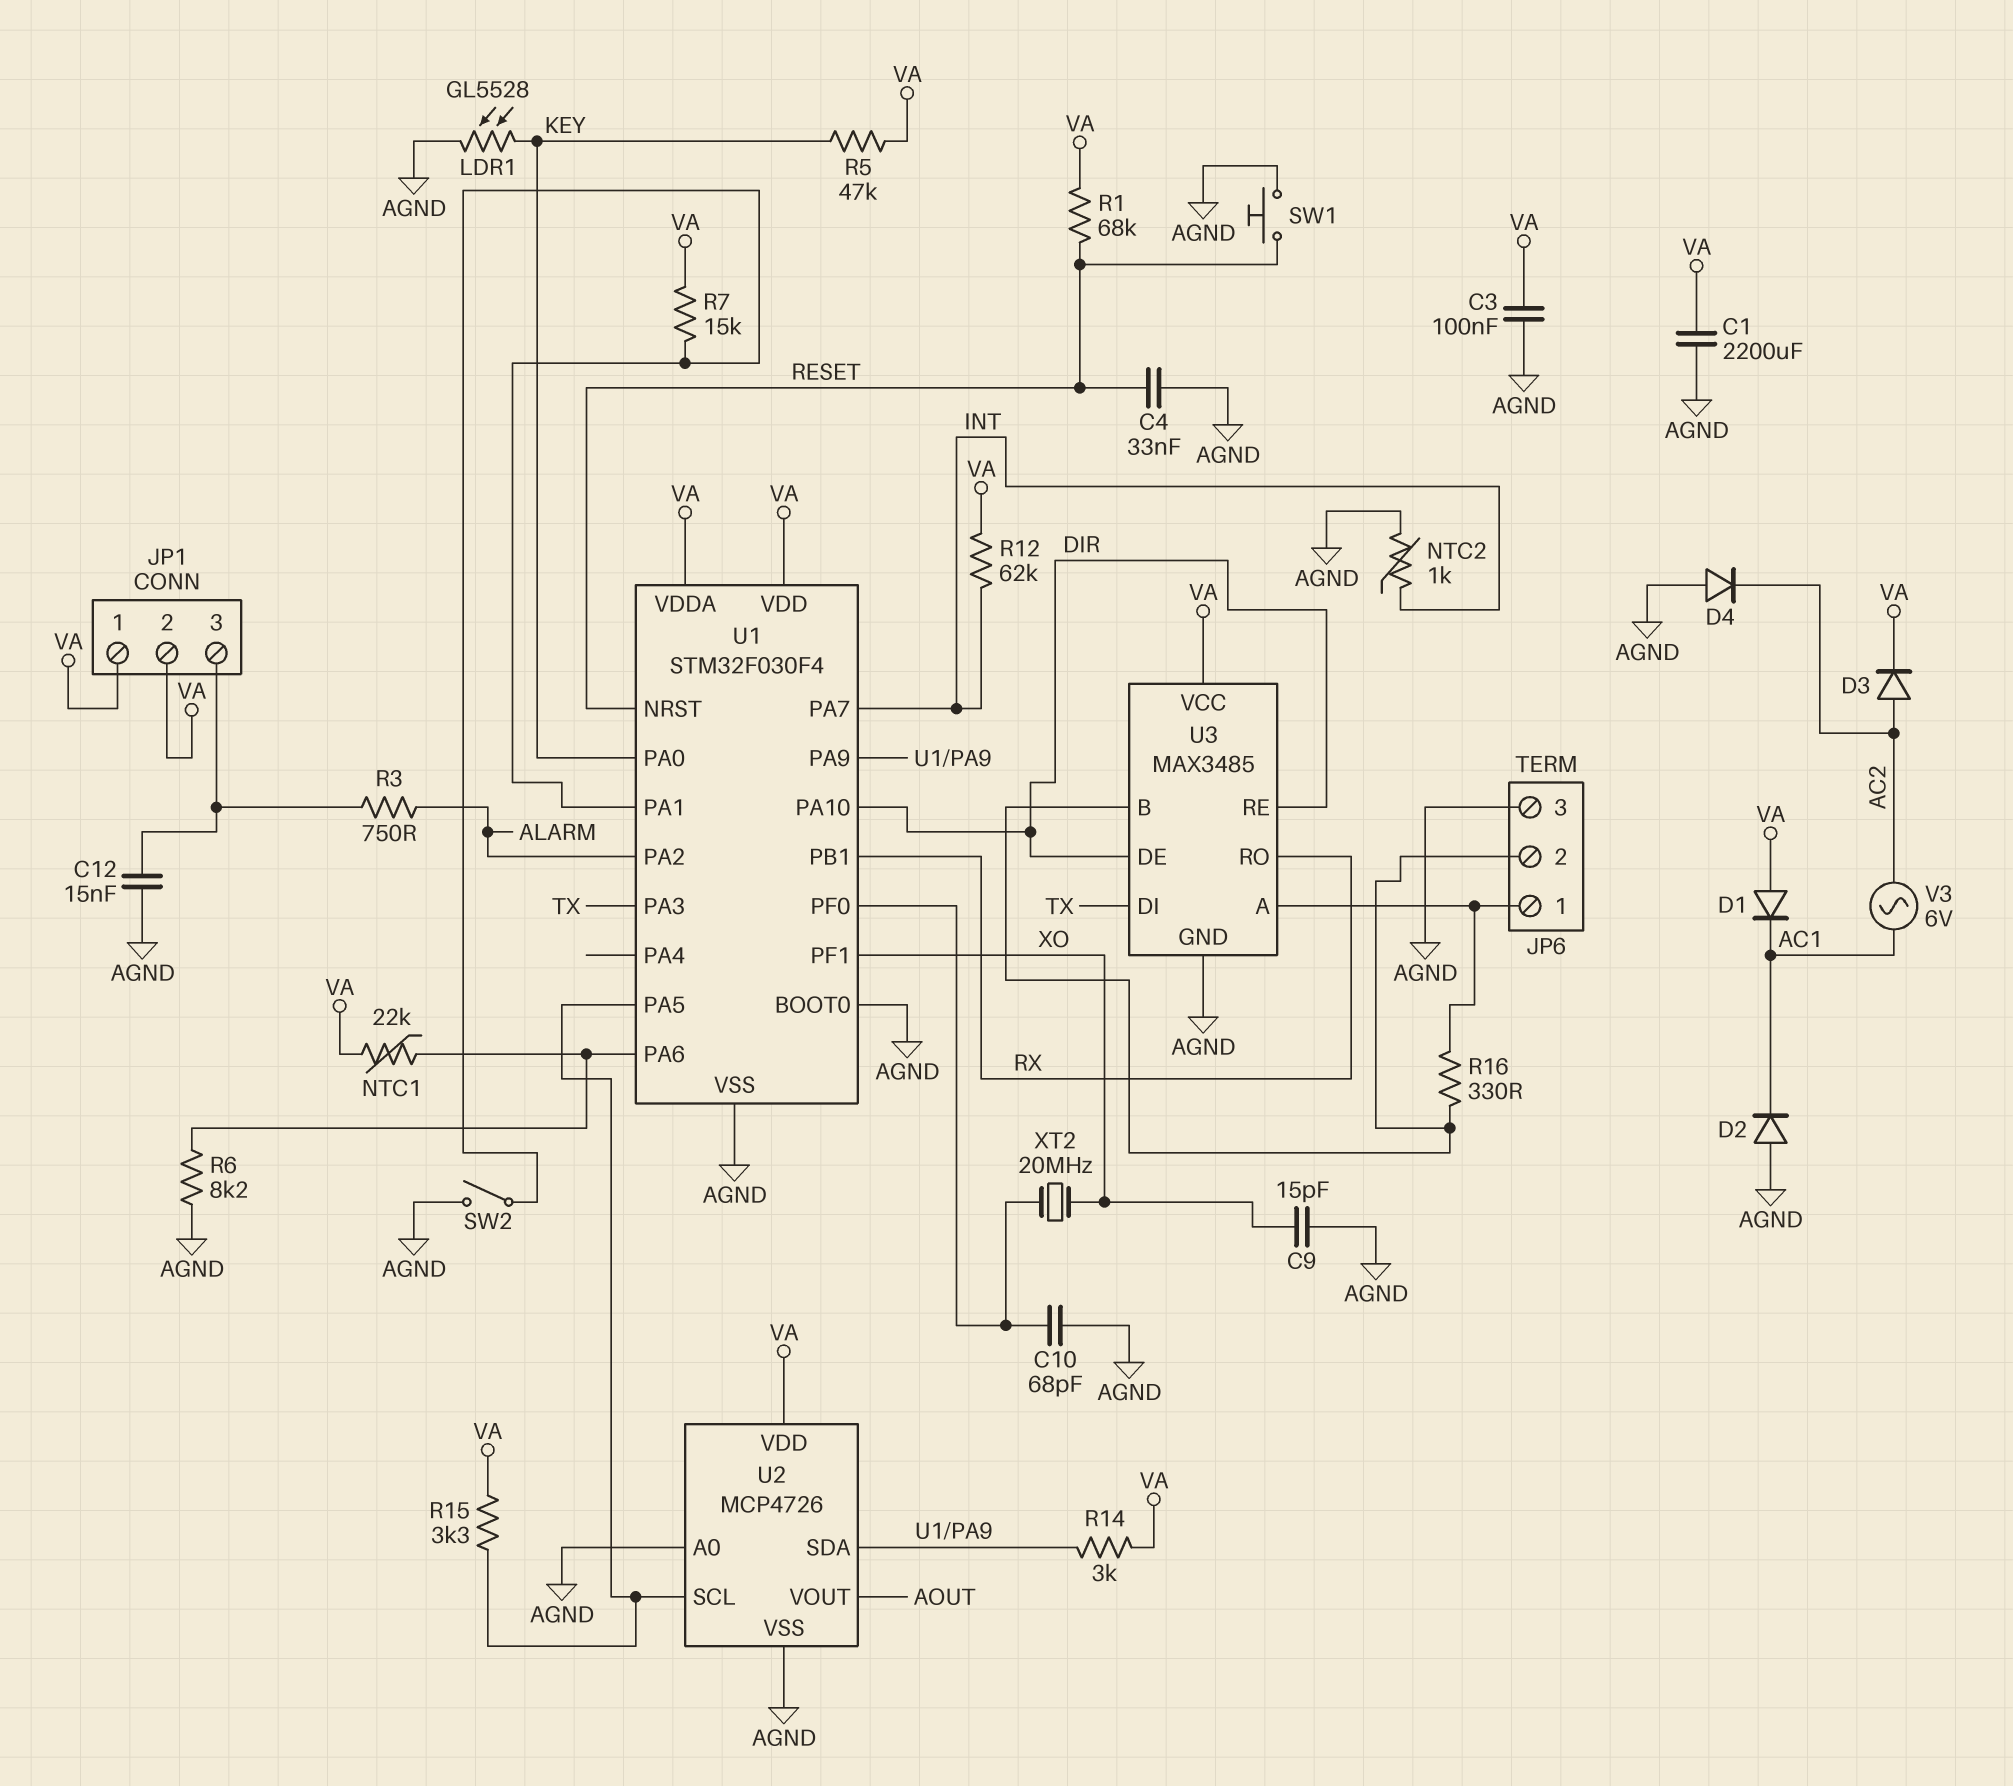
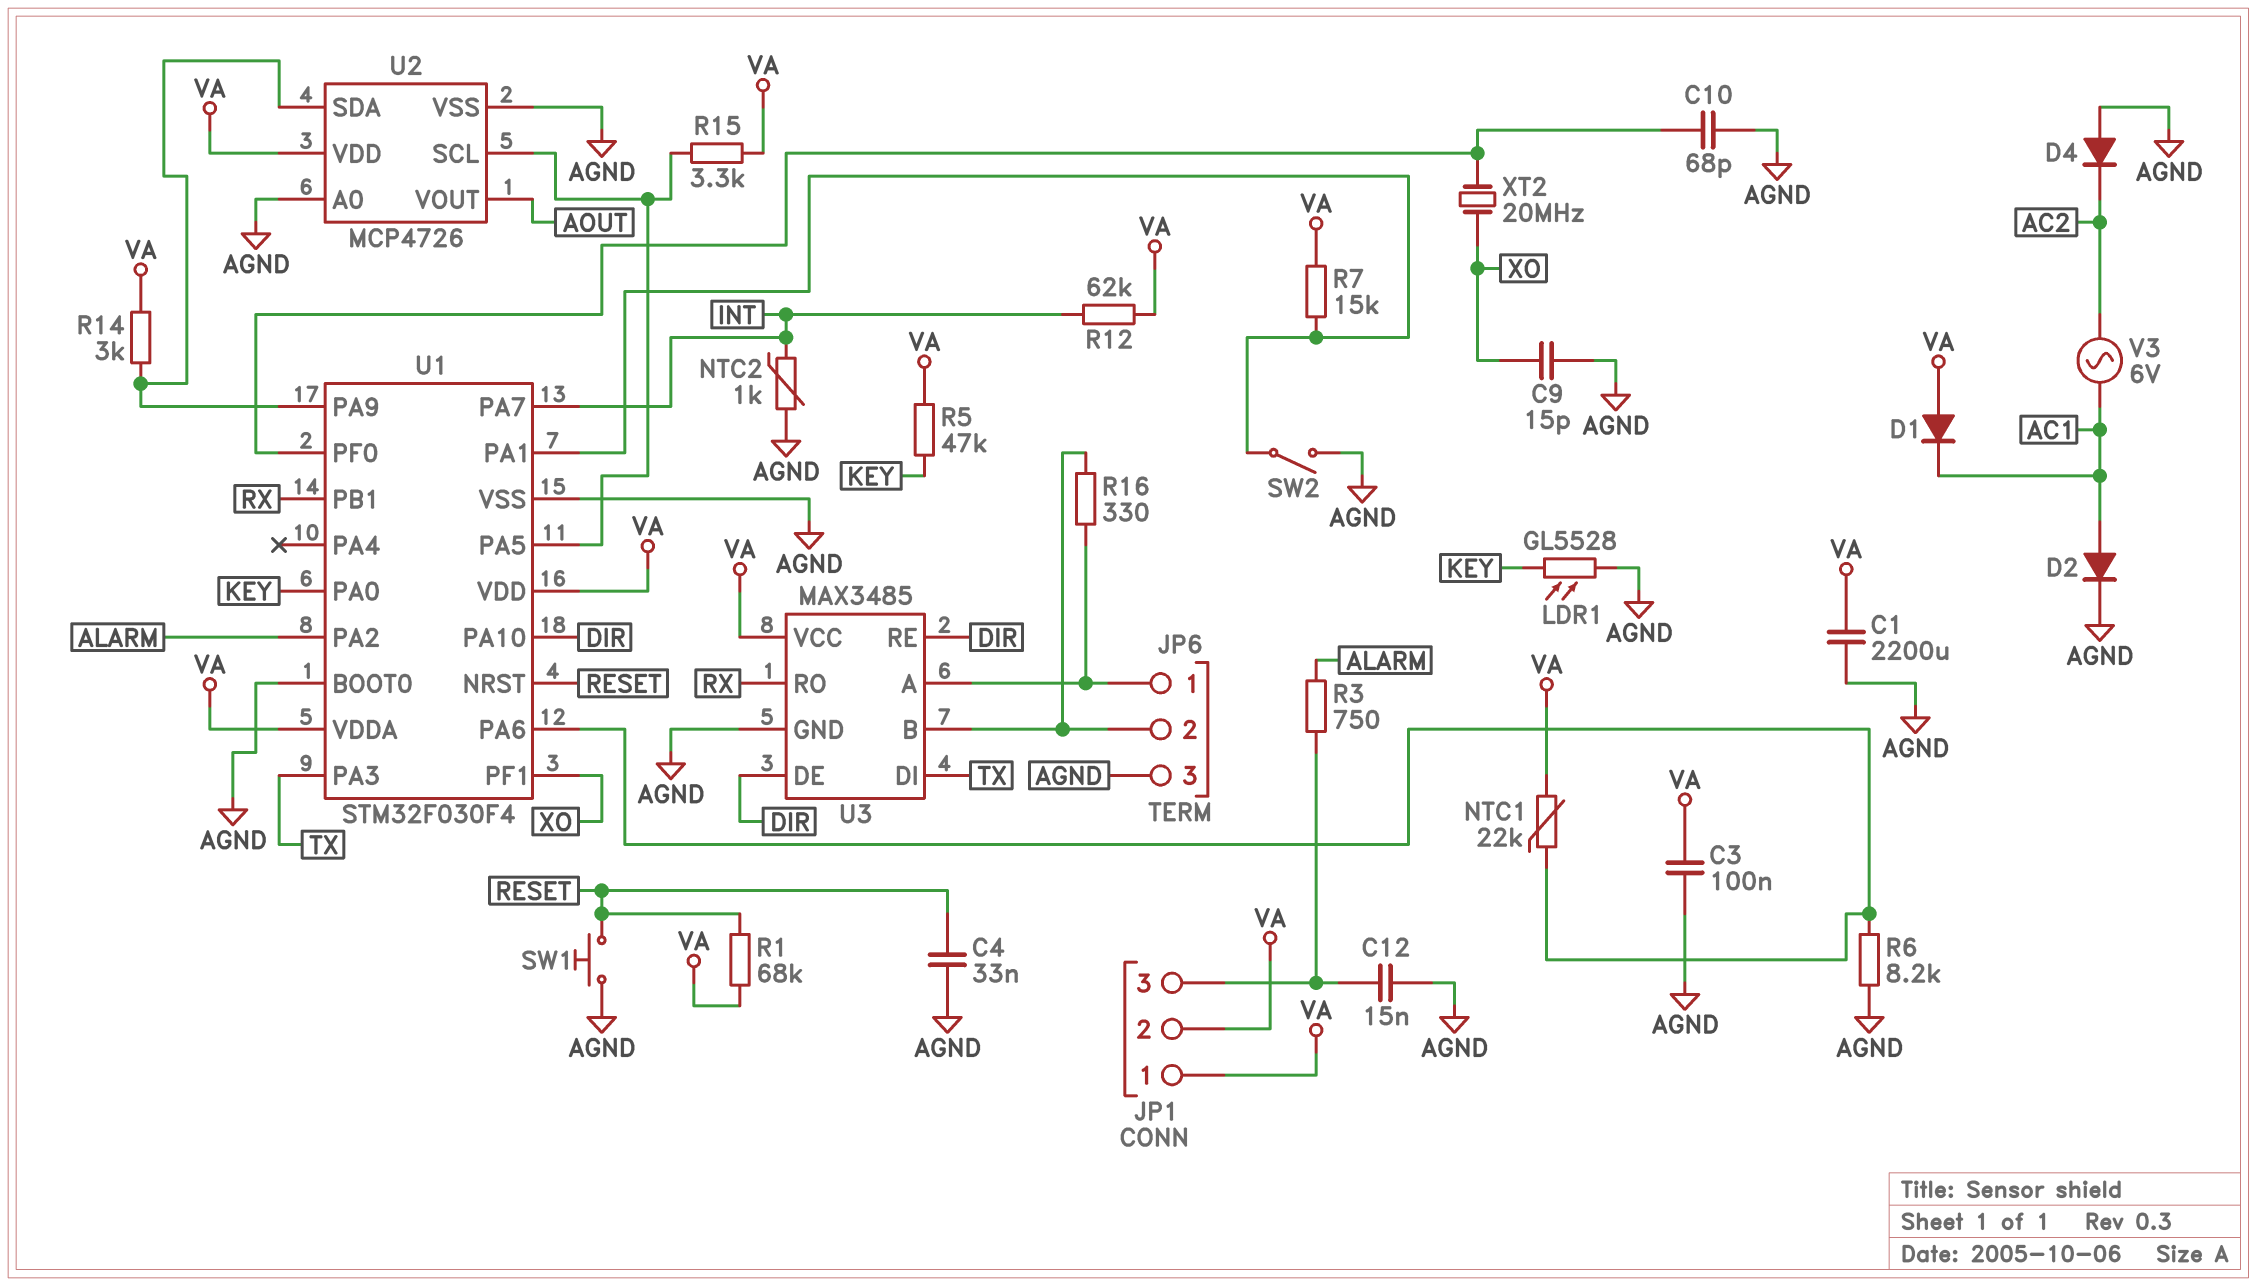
D2: diode (A AGND, K AC1) -> diode (A AC1, K AGND)
D3: diode (A AC2, K VA) -> none

